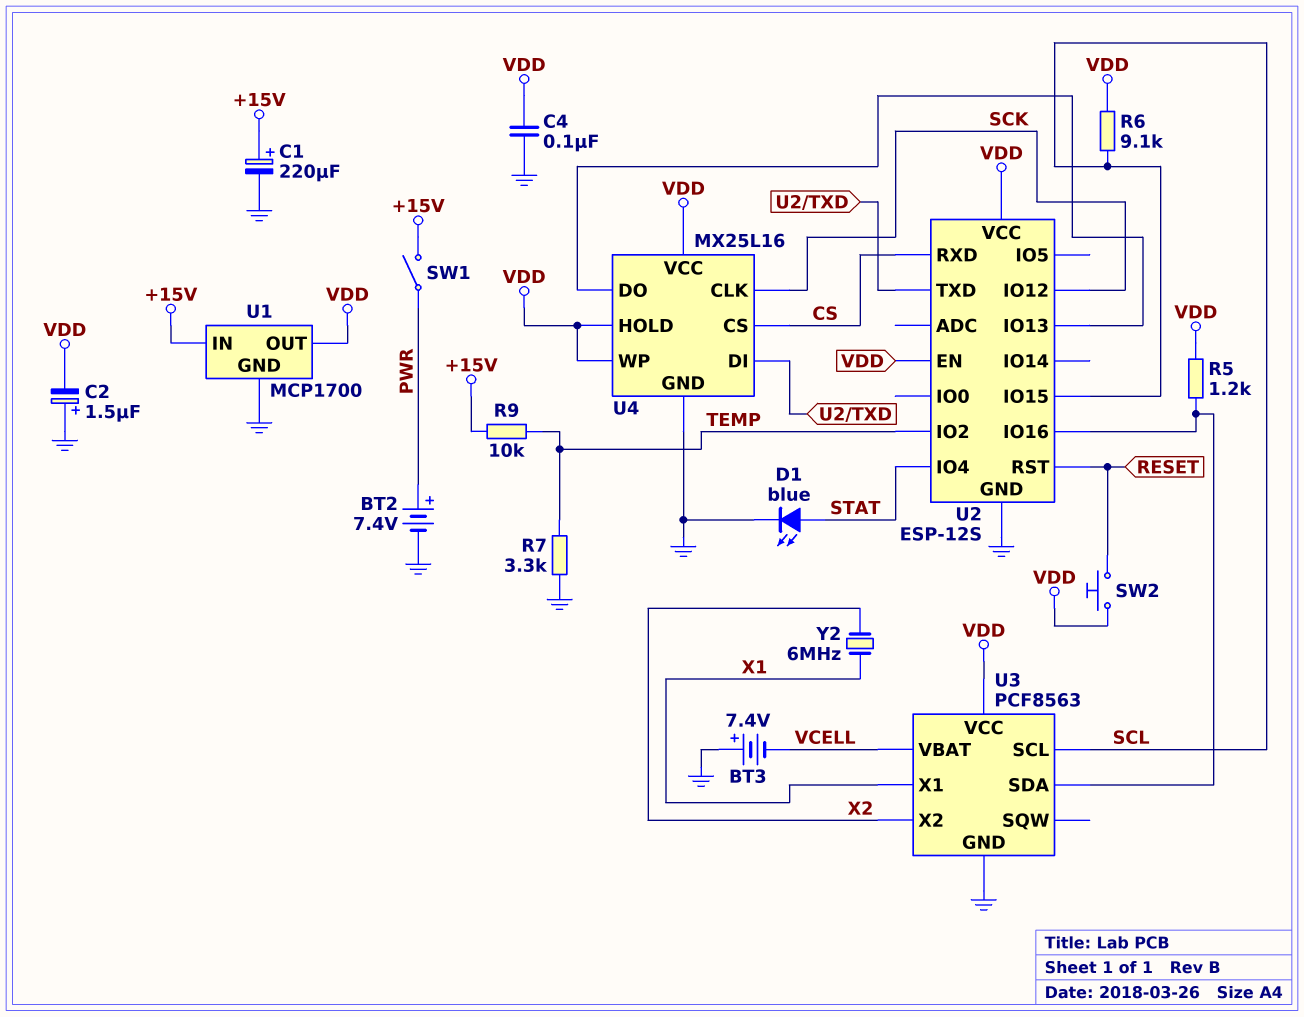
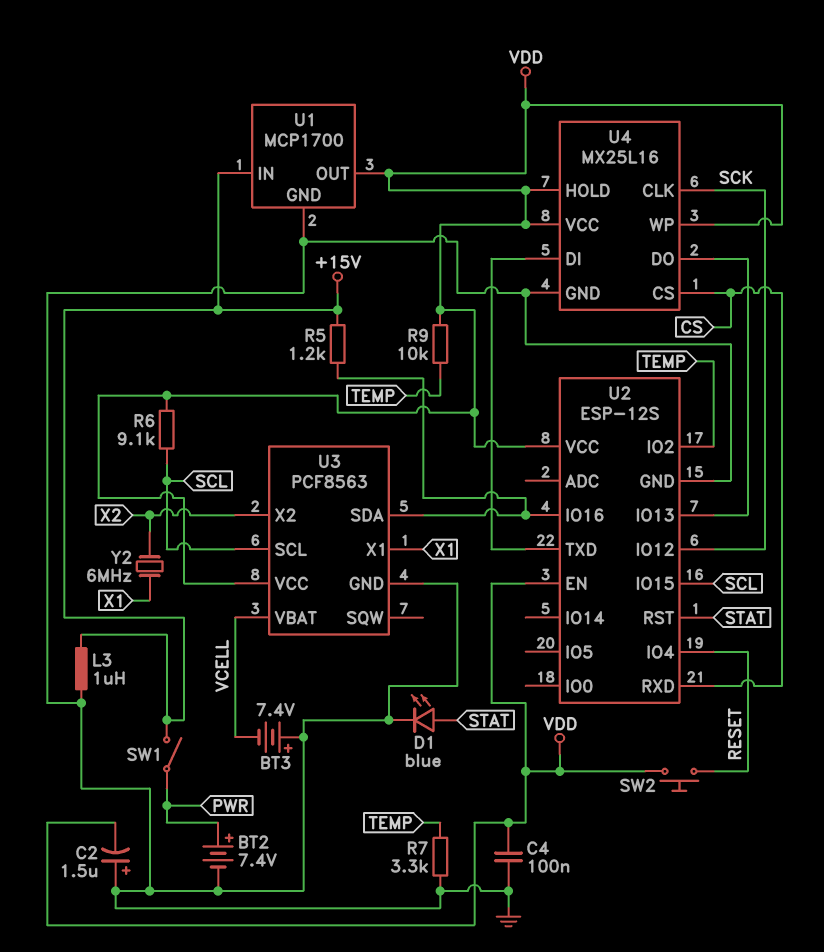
C1: 220uF (plus +15V, minus GND) -> none
L3: none -> 1uH (+15V, GND)
R5: 1.2k (U2/IO16, VDD) -> 1.2k (+15V, U2/IO16)
R9: 10k (+15V, TEMP) -> 10k (TEMP, VDD)
U2 pin IO4: STAT -> RESET
U2 pin RST: RESET -> STAT

